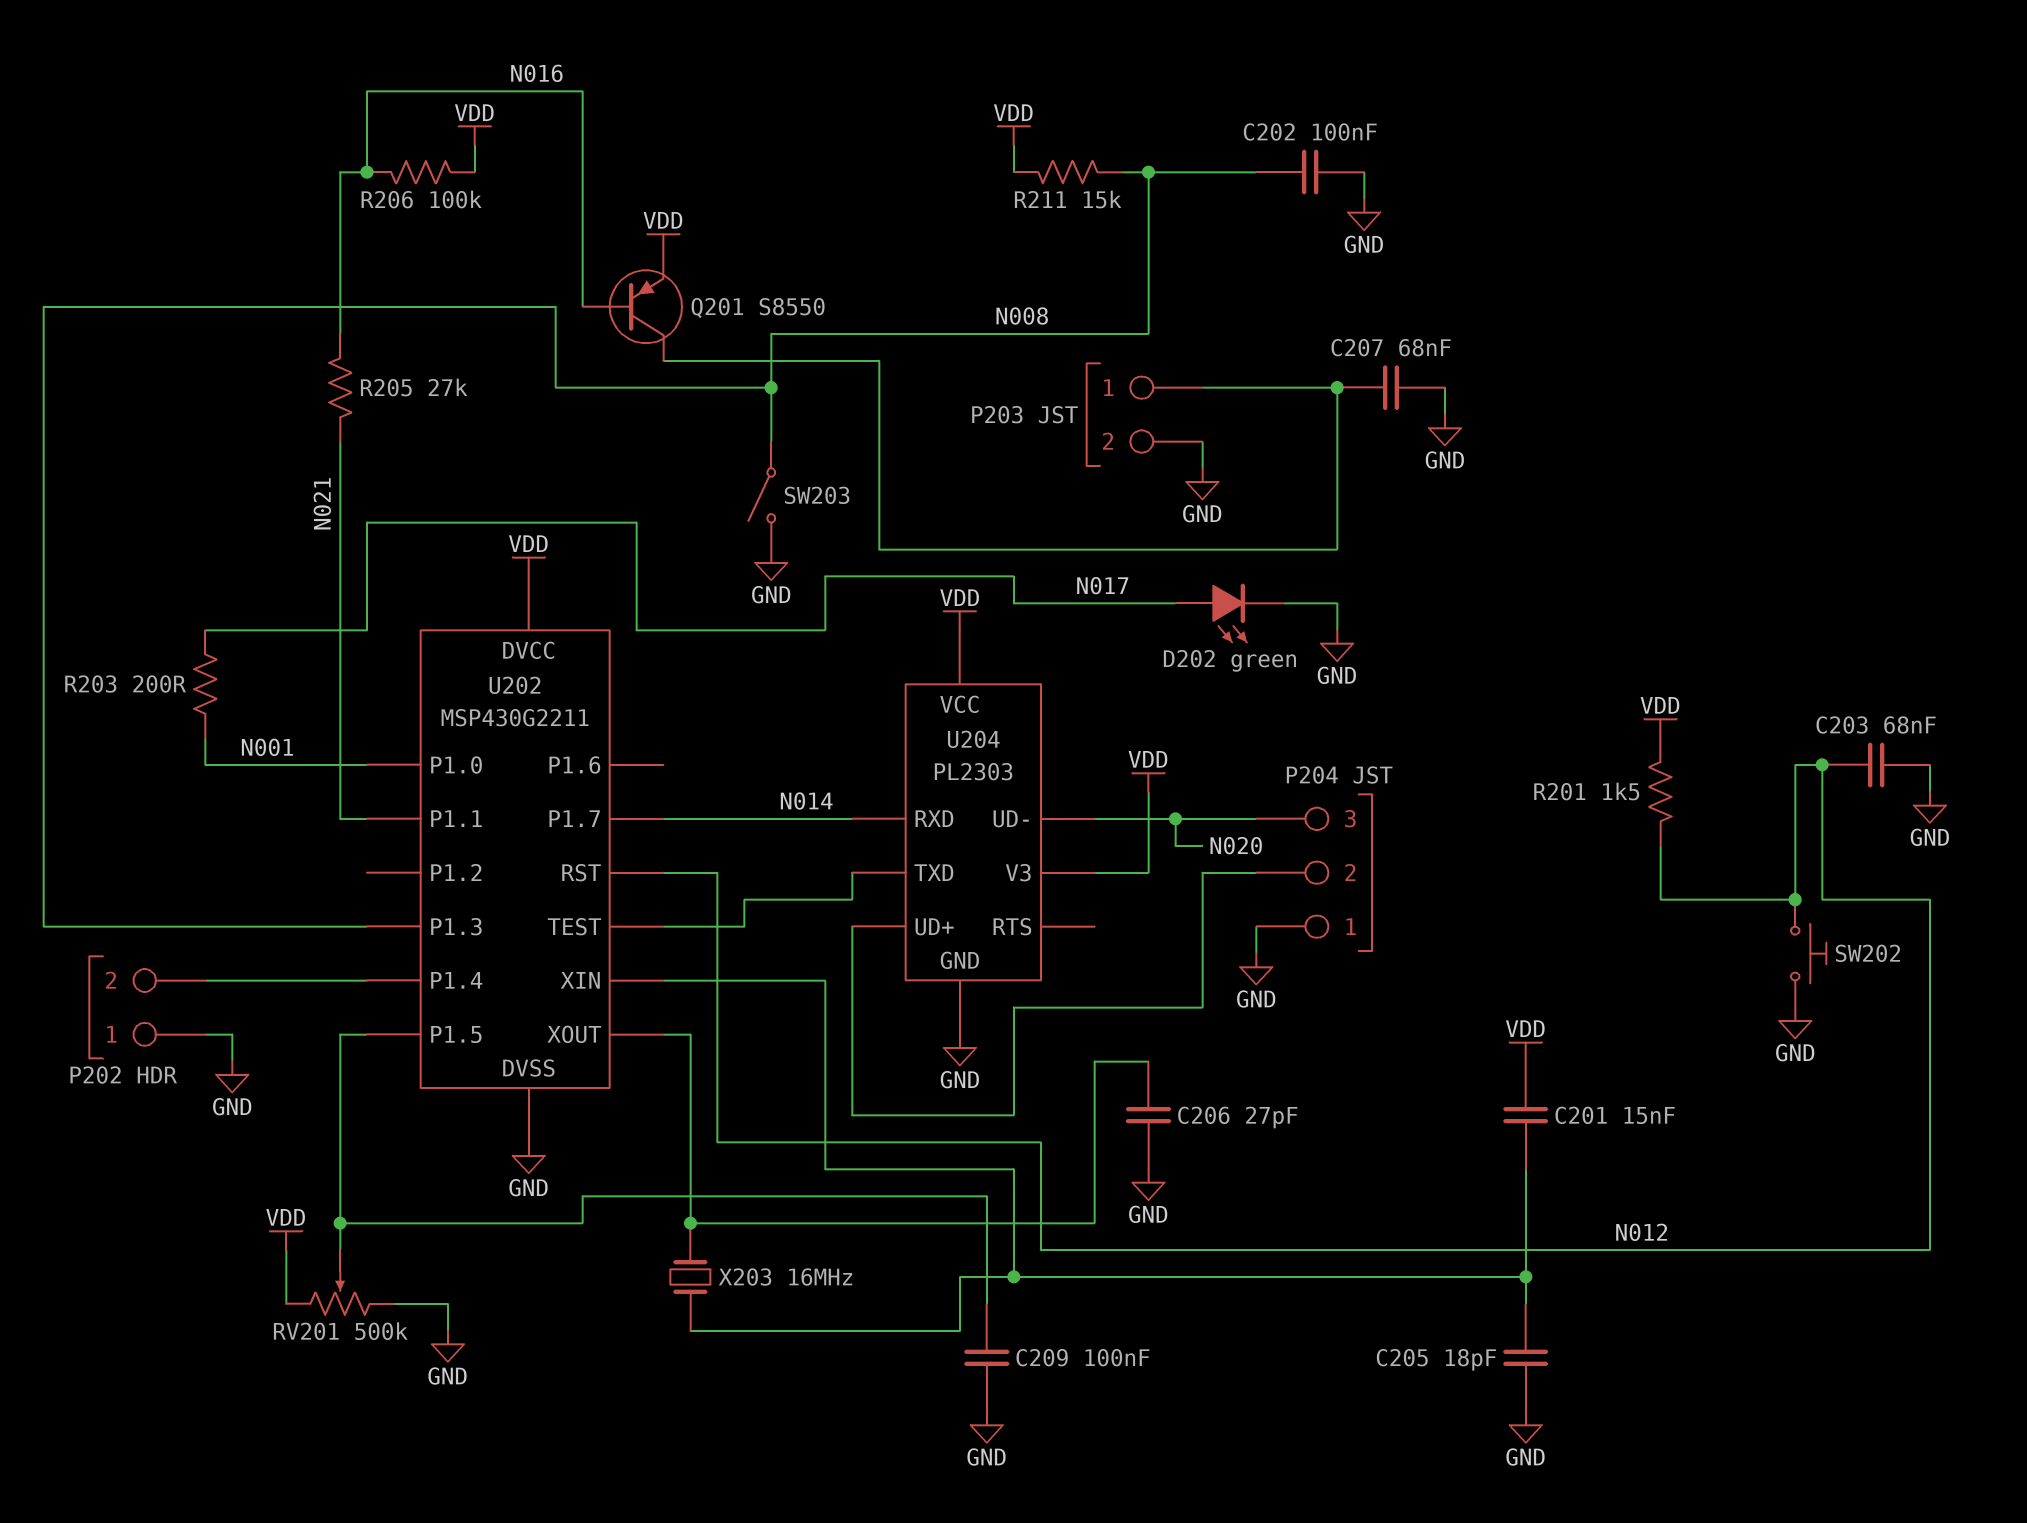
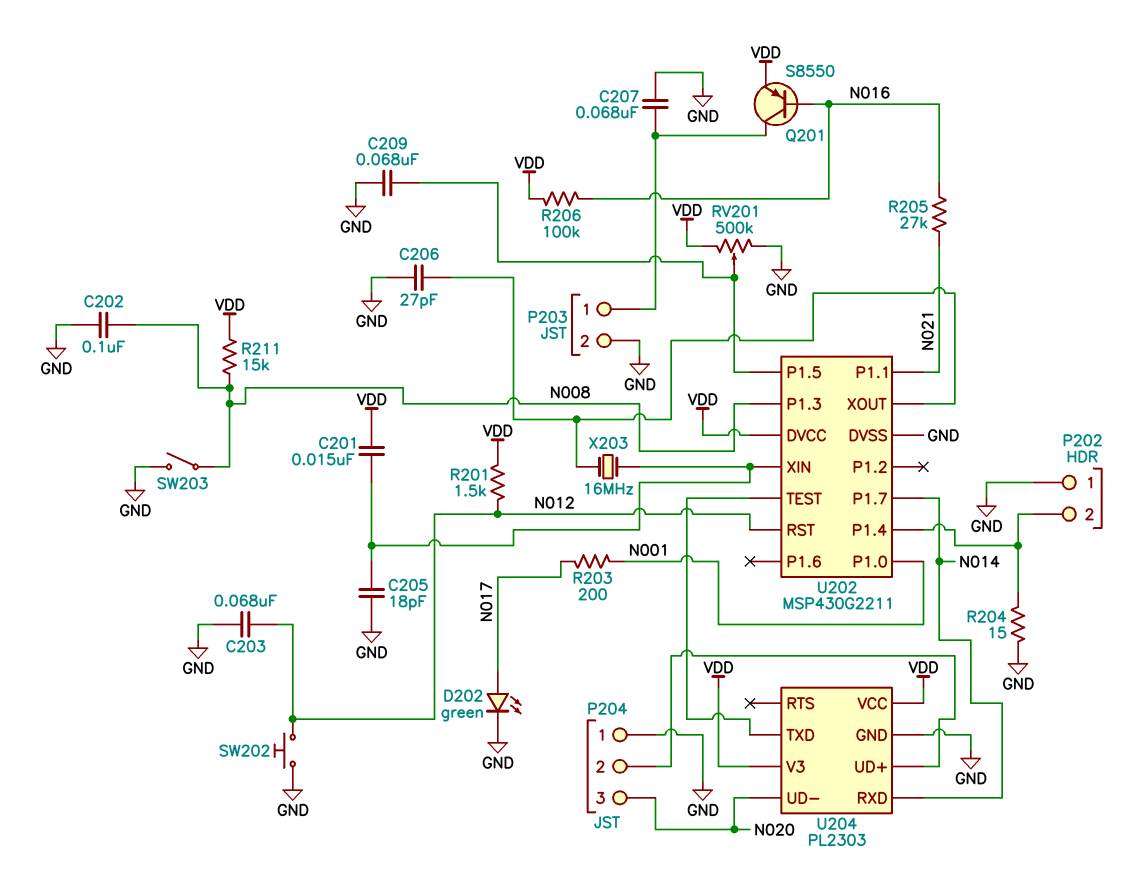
C209: 100nF (GND, U202/P1.5) -> 68nF (GND, U202/P1.5)
R204: none -> 15 (GND, P202/2)

